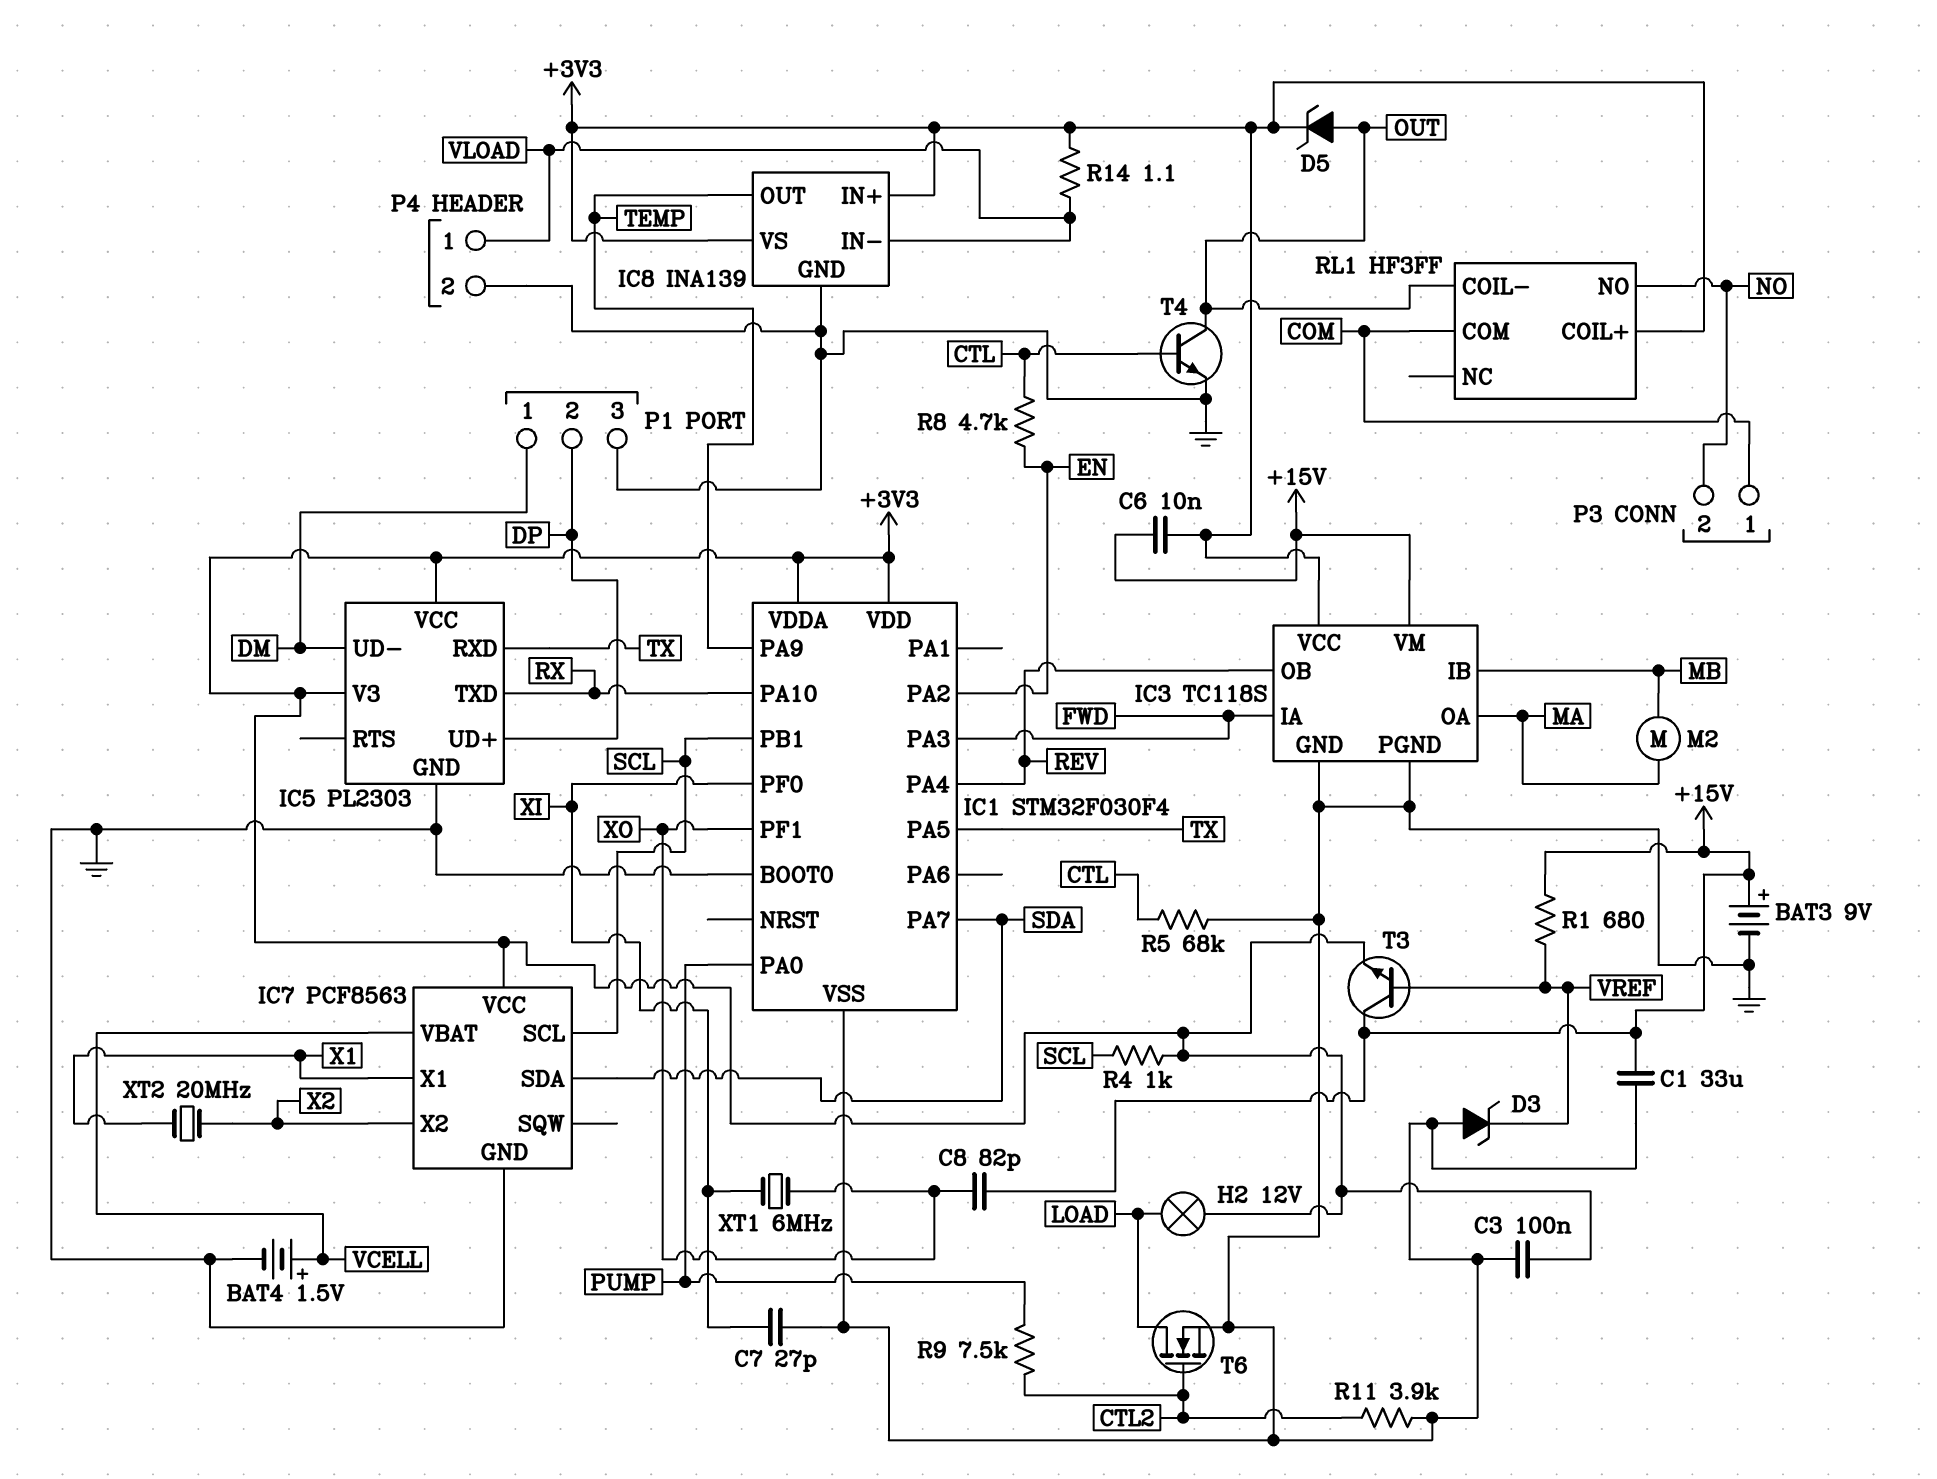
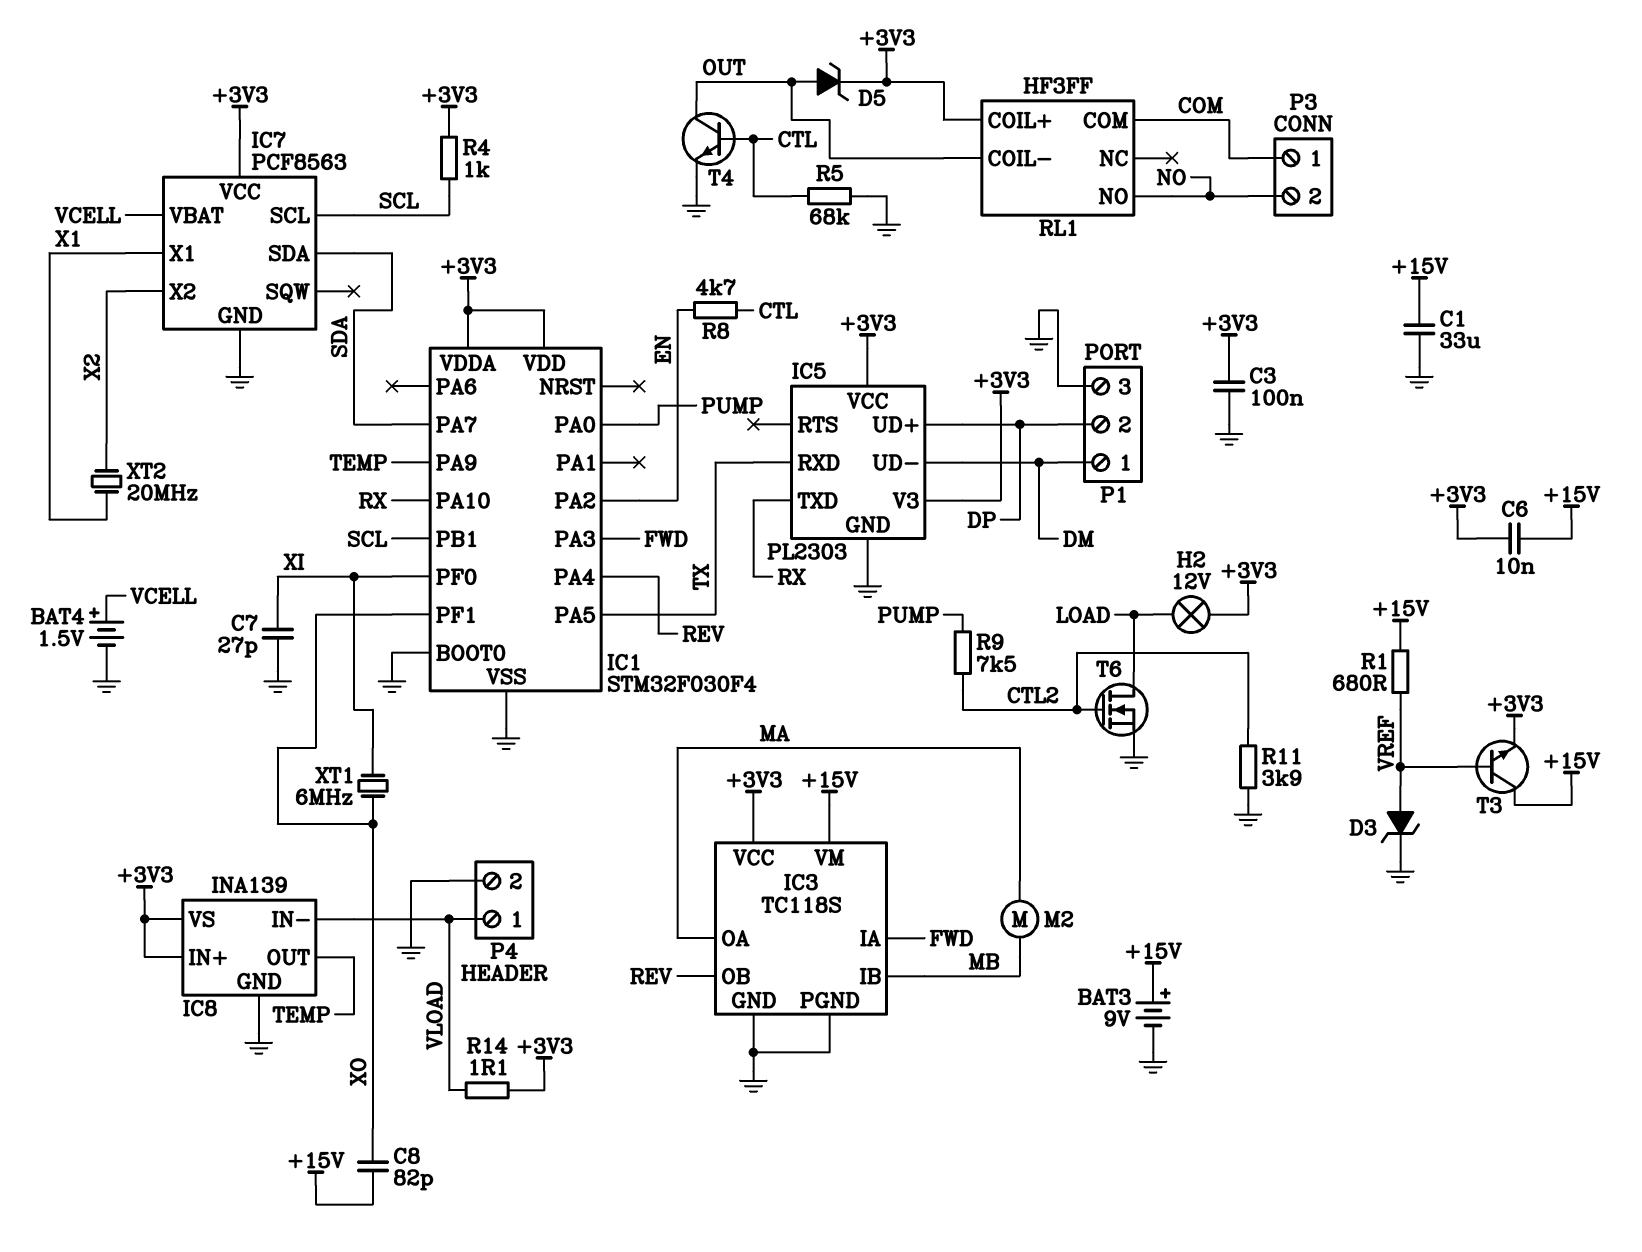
D3: zener (A GND, K VREF) -> zener (A VREF, K GND)

